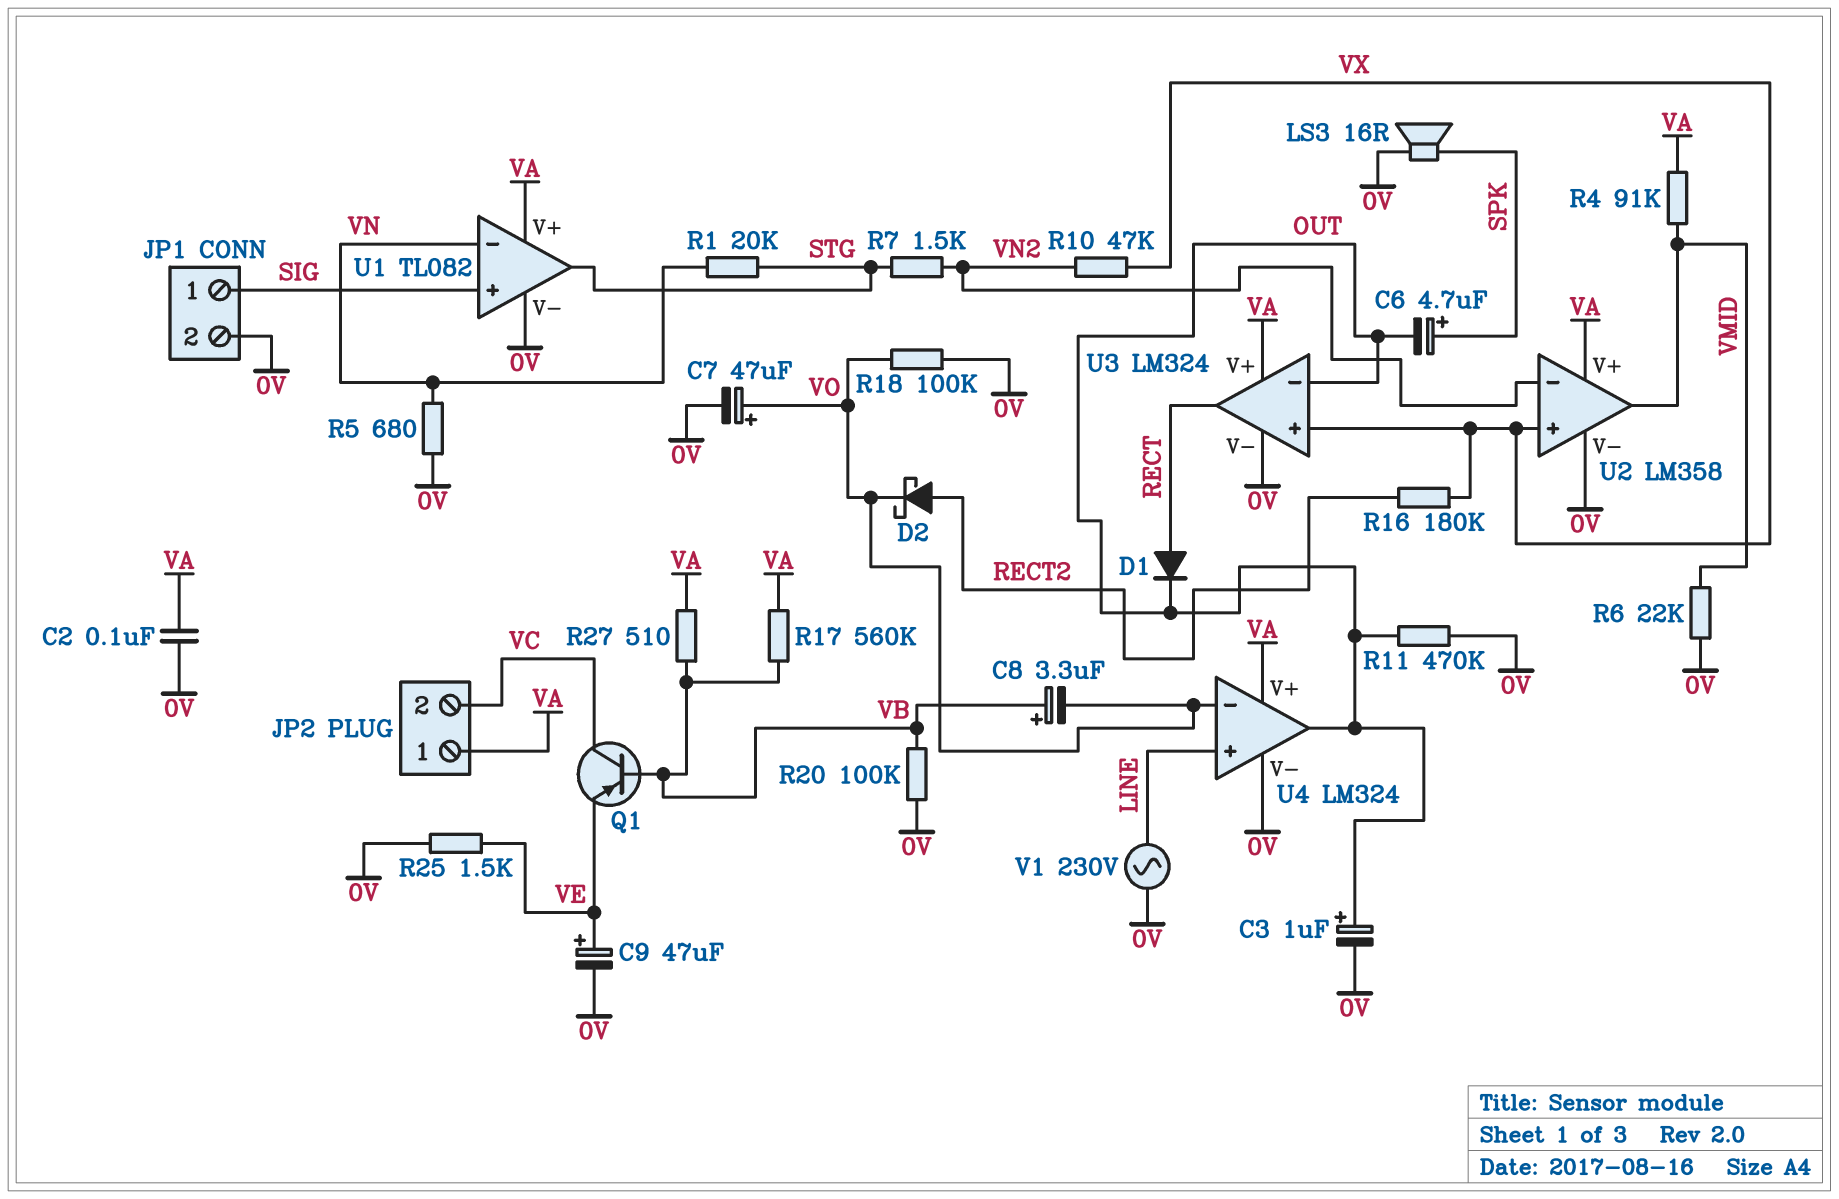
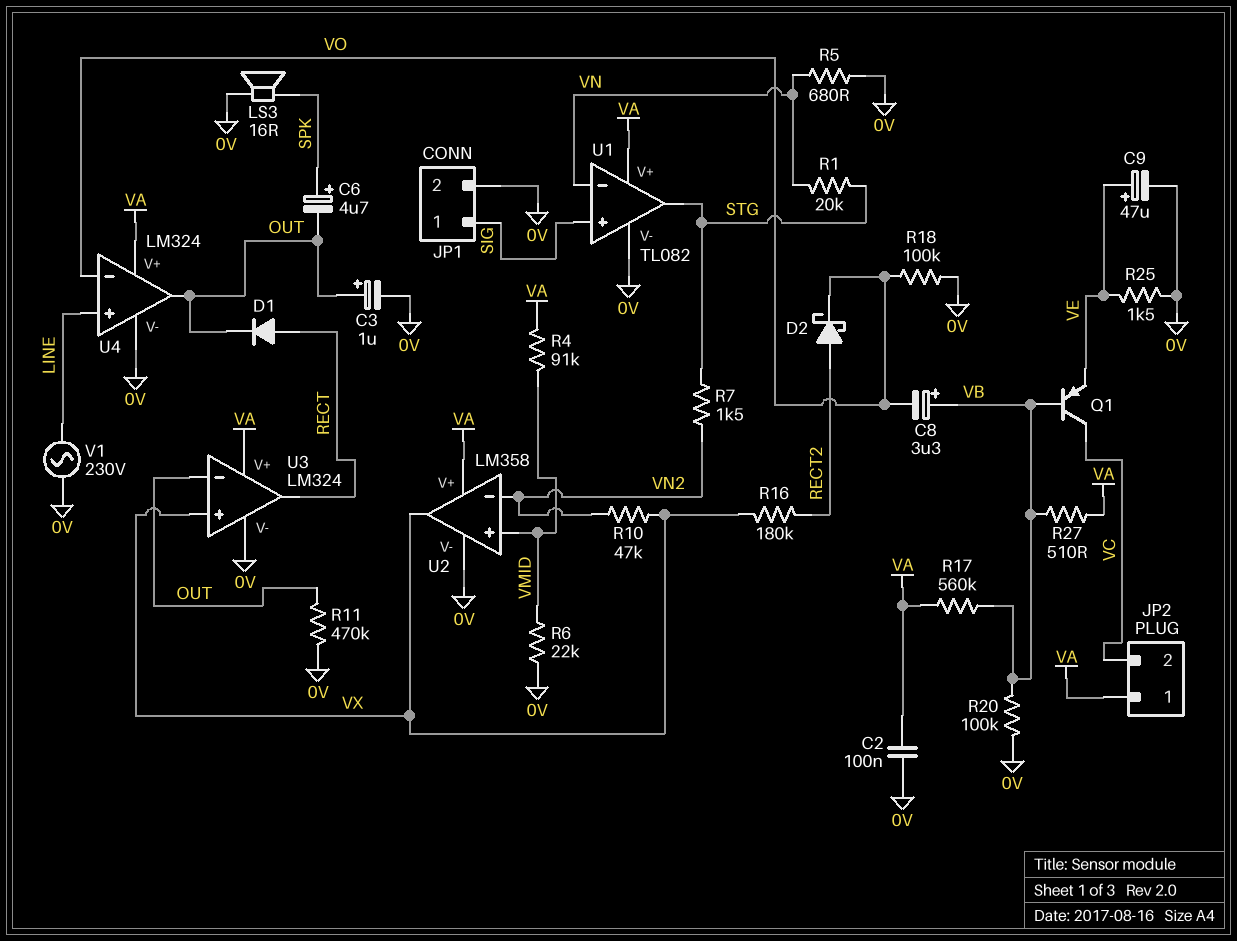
C7: 47uF (plus VO, minus 0V) -> none
U2 pin in+: VX -> VMID
U2 pin out: VMID -> VX

